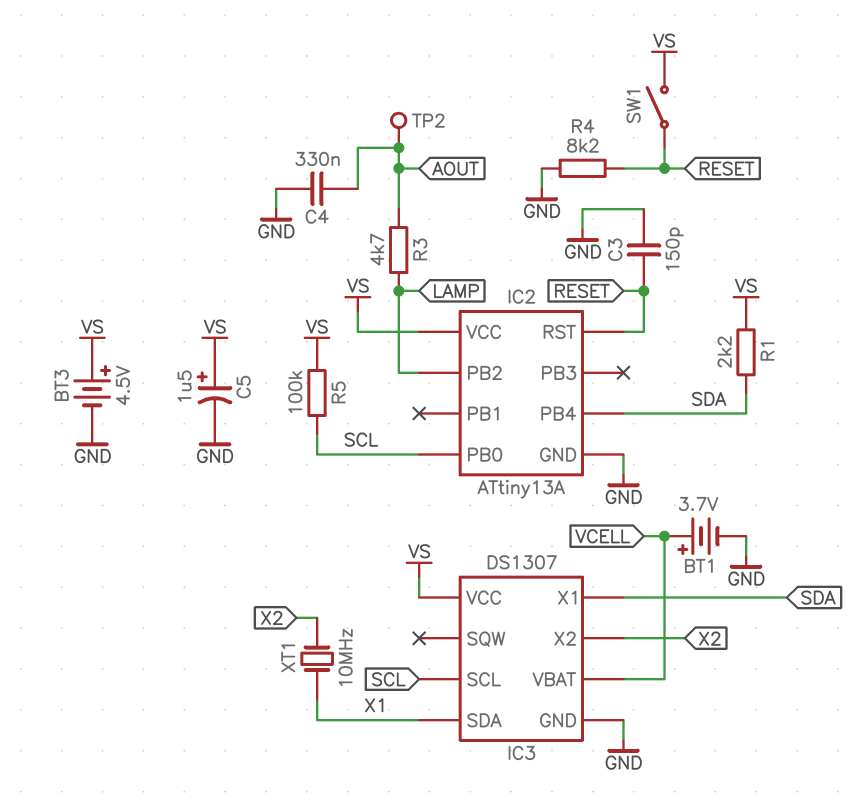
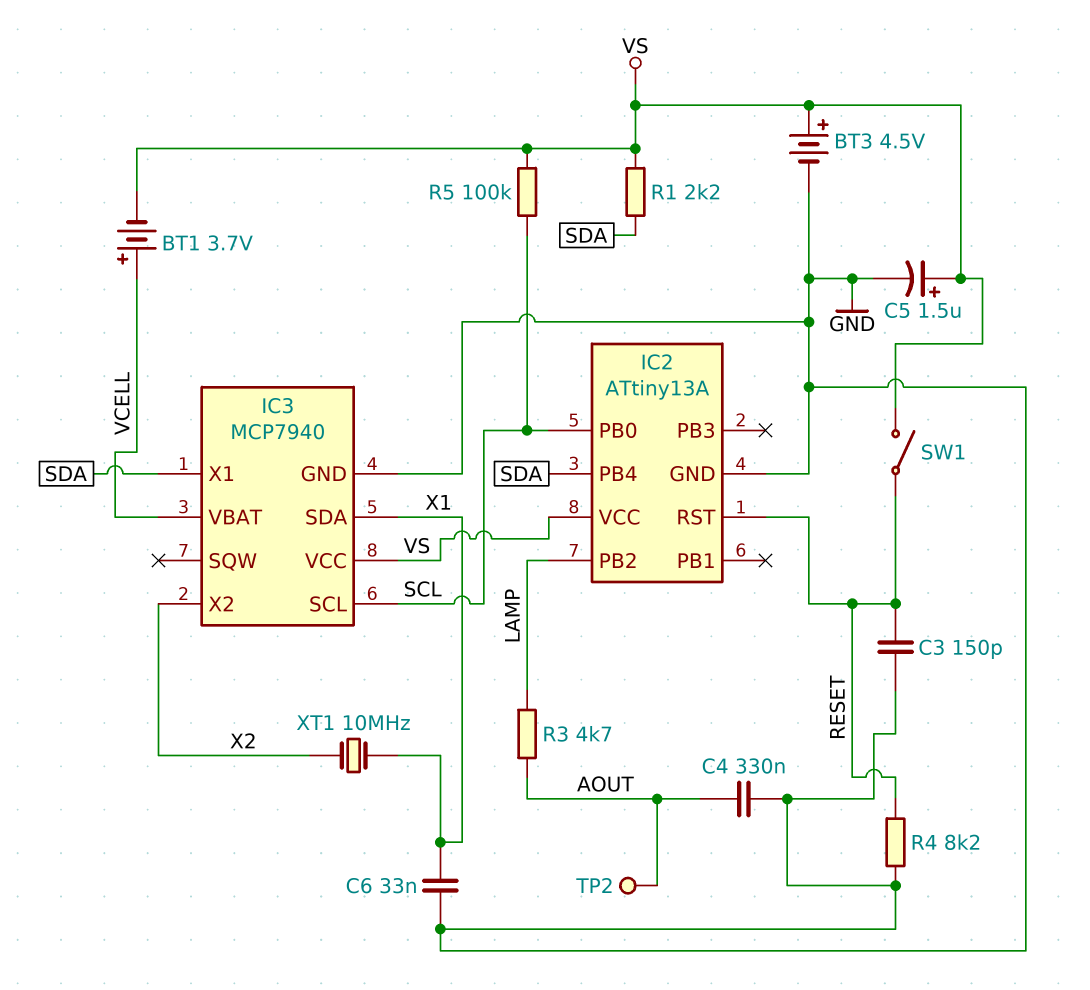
BT1: 3.7V (plus VCELL, minus GND) -> 3.7V (plus VCELL, minus VS)
C6: none -> 33nF (GND, X1)
IC3: DS1307 -> MCP7940

